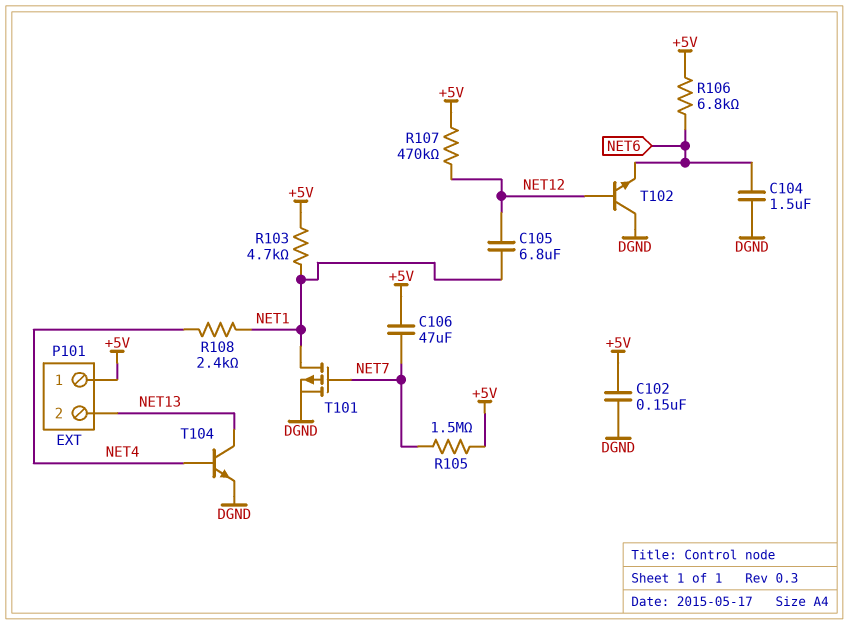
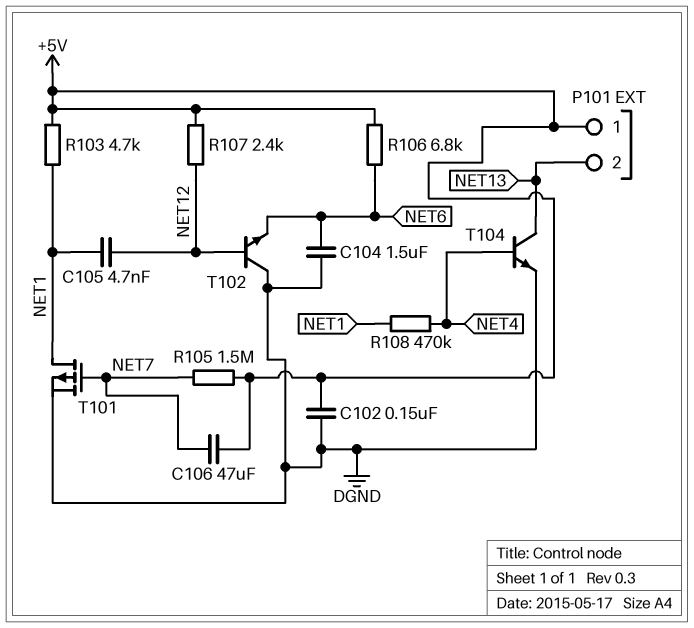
C105: 6.8uF (NET1, NET12) -> 4.7nF (NET1, NET12)
R107: 470k (+5V, NET12) -> 2.4k (+5V, NET12)
R108: 2.4k (NET1, NET4) -> 470k (NET1, NET4)

